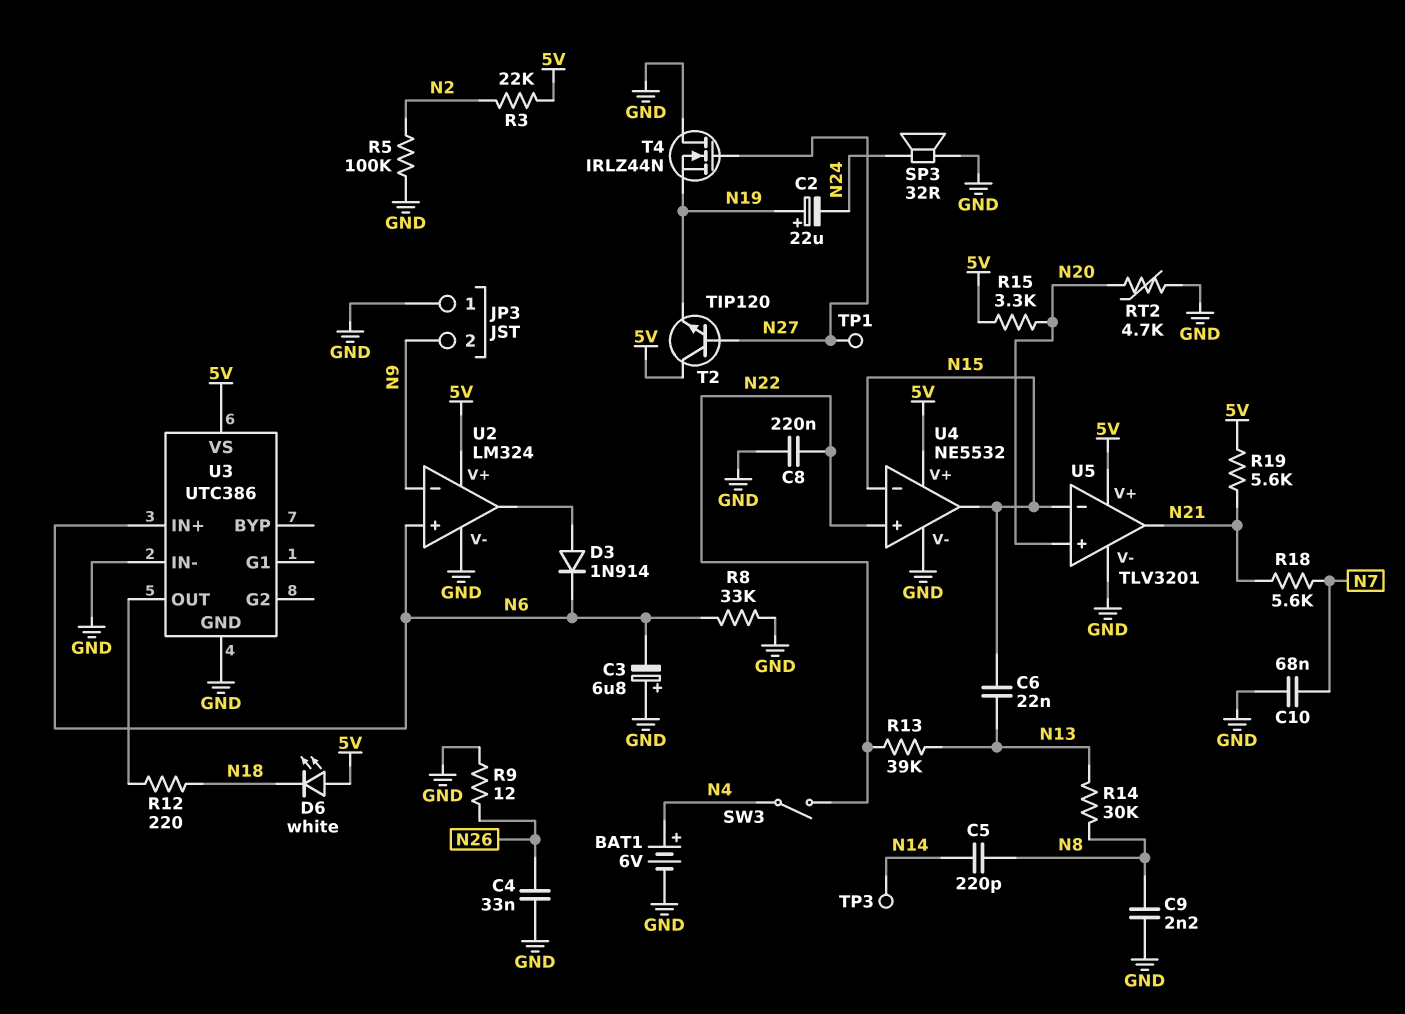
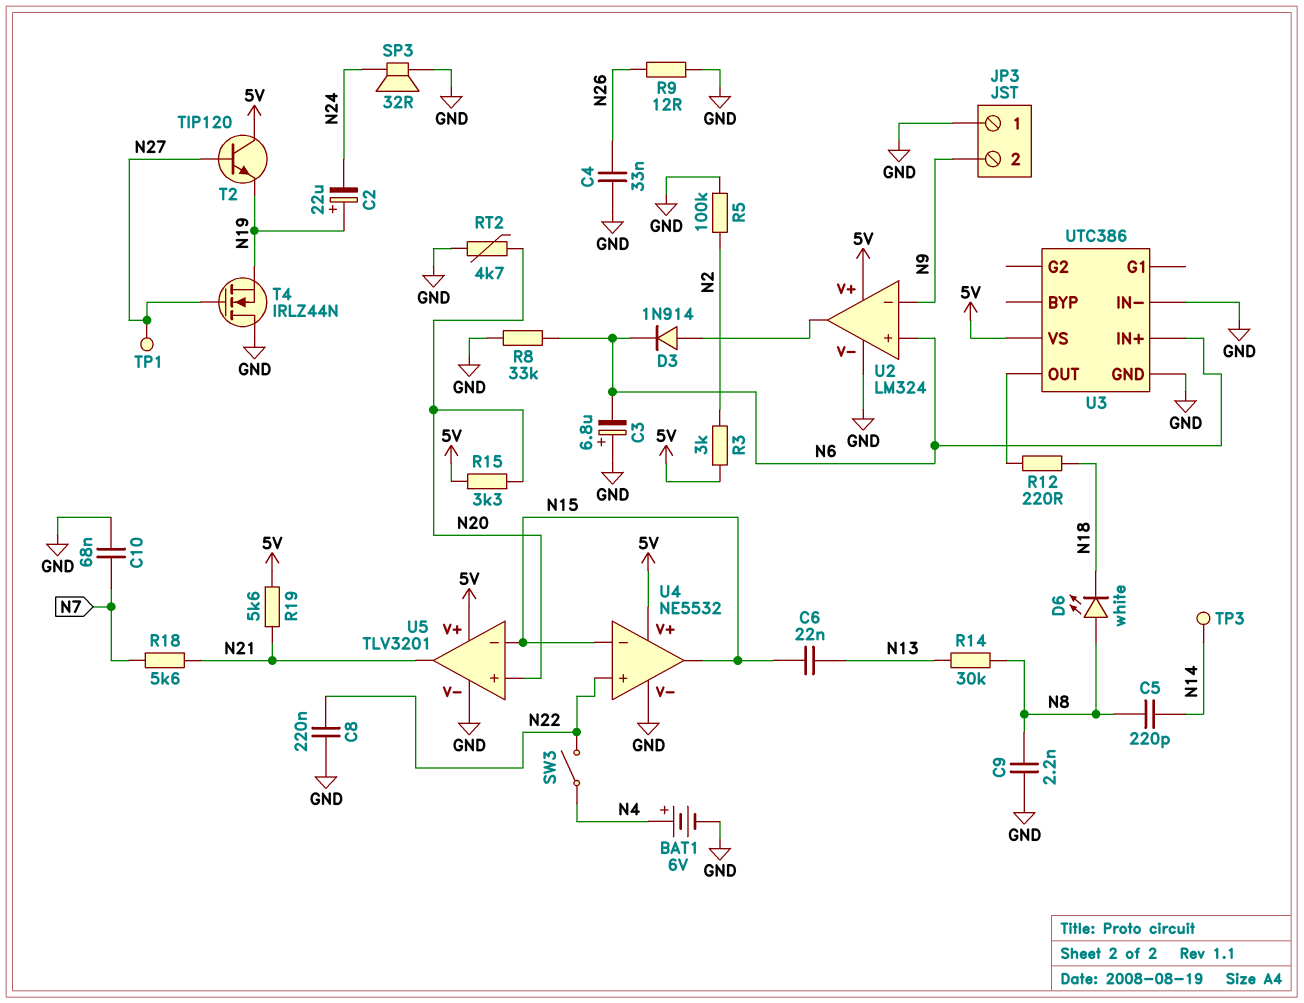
D6: LED white (A 5V, K N18) -> LED white (A N8, K N18)
R3: 22k (5V, N2) -> 3k (5V, N2)
R13: 39k (N13, N22) -> none

